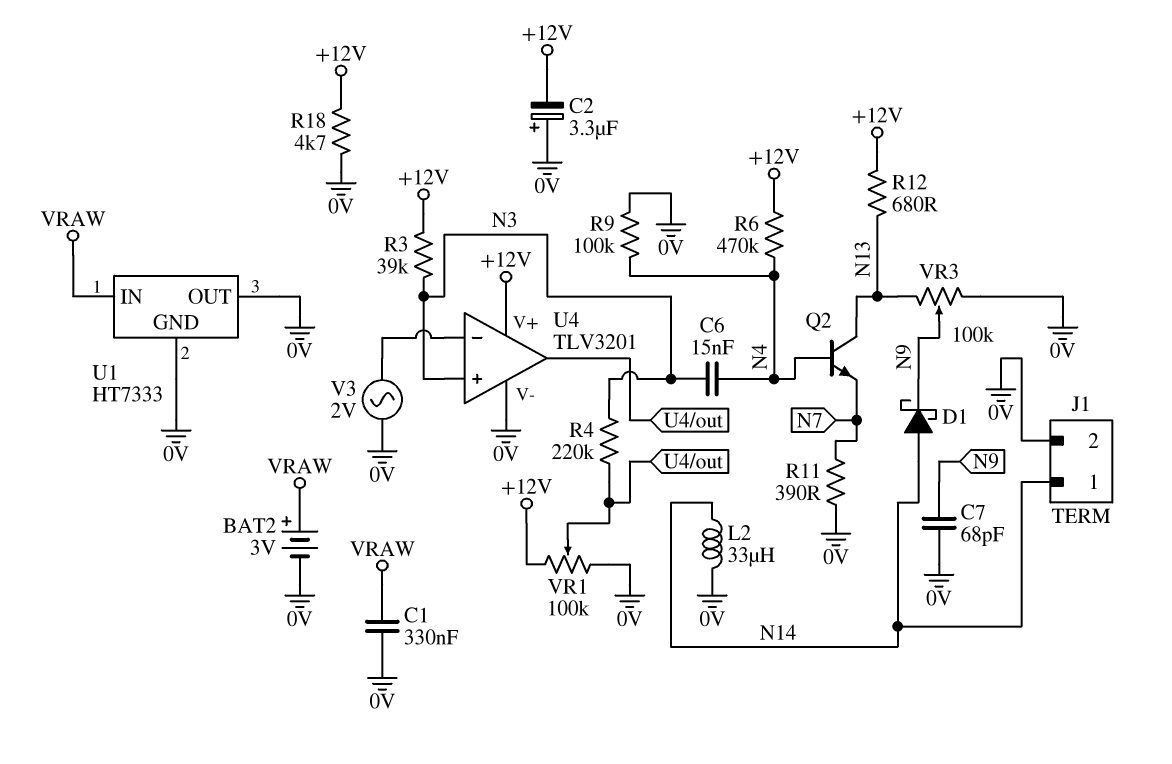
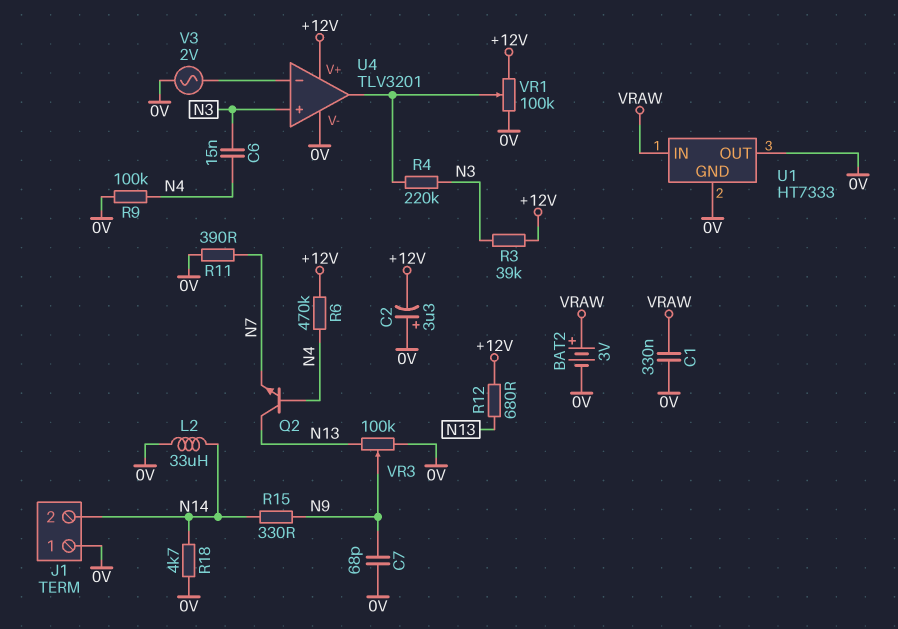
D1: schottky (A N14, K N9) -> none
J1 pin 1: N14 -> 0V
J1 pin 2: 0V -> N14
R15: none -> 330 (N9, N14)
R18: 4.7k (+12V, 0V) -> 4.7k (0V, N14)

